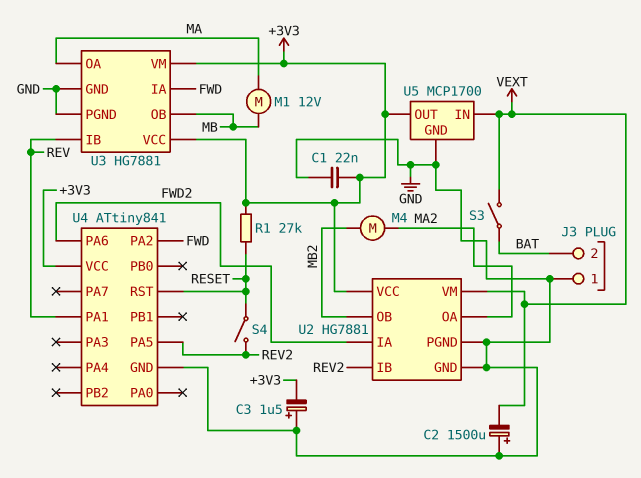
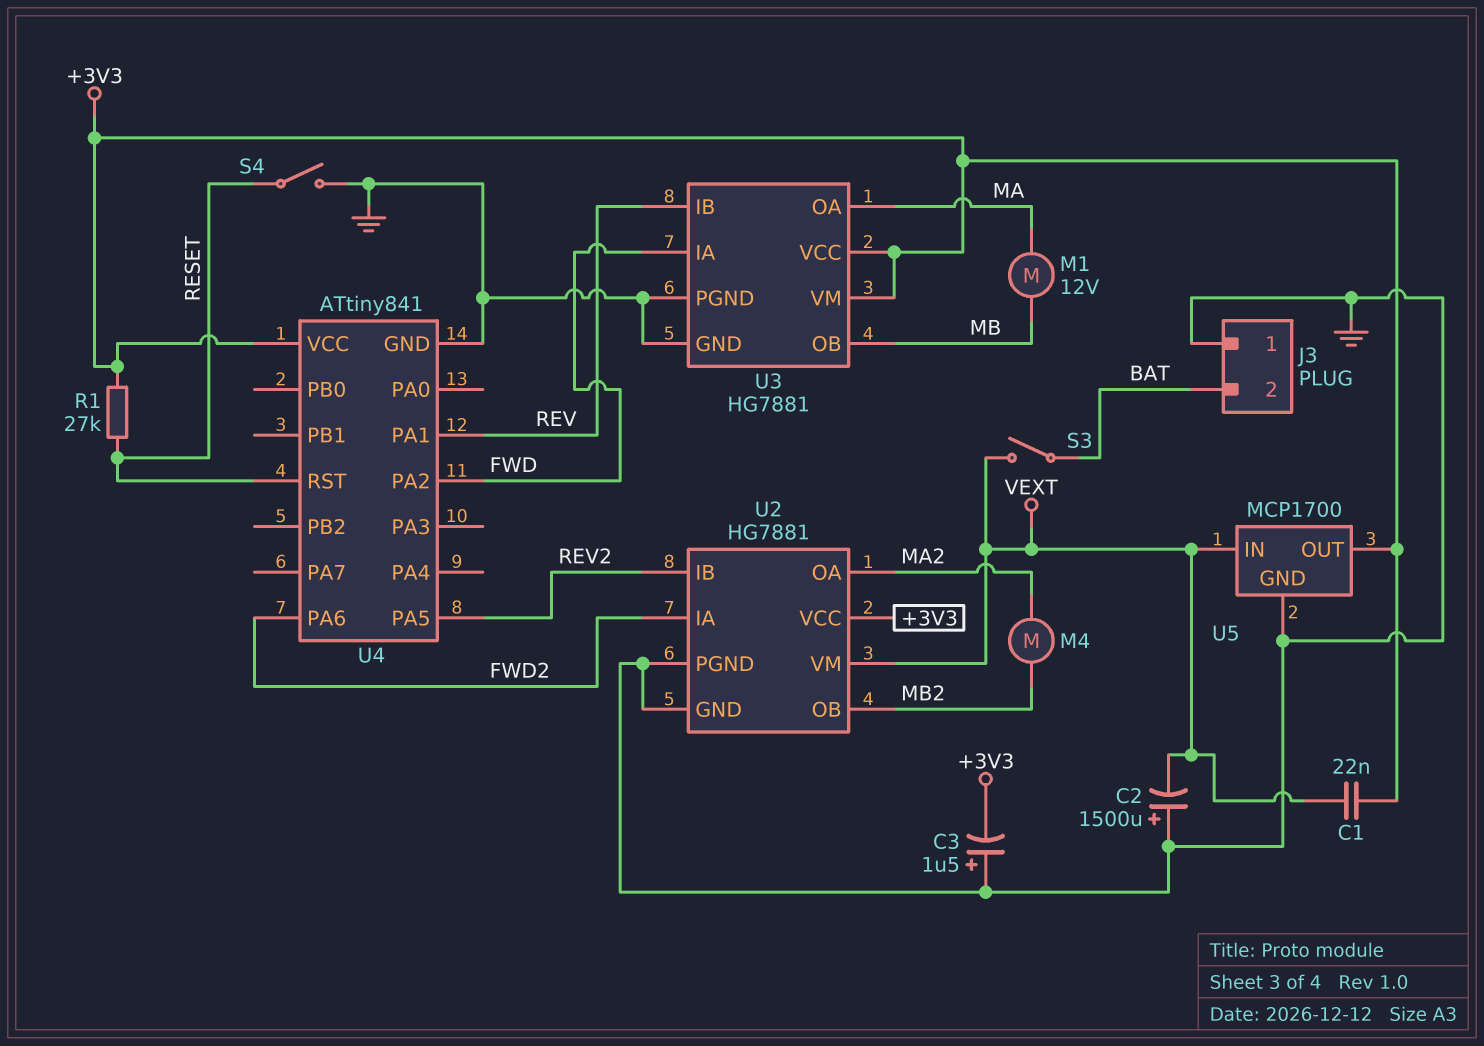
C1: 22nF (+3V3, GND) -> 22nF (+3V3, VEXT)
S4: switch (RESET, REV2) -> switch (GND, RESET)

